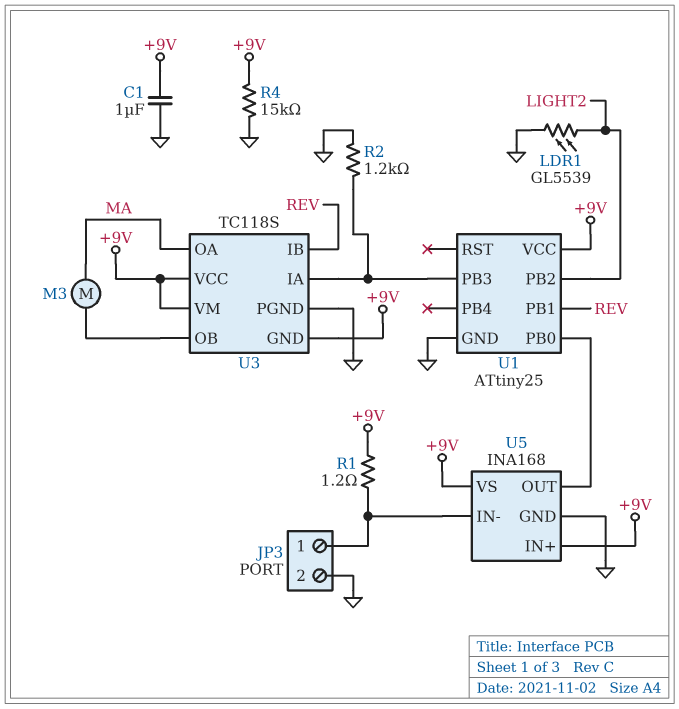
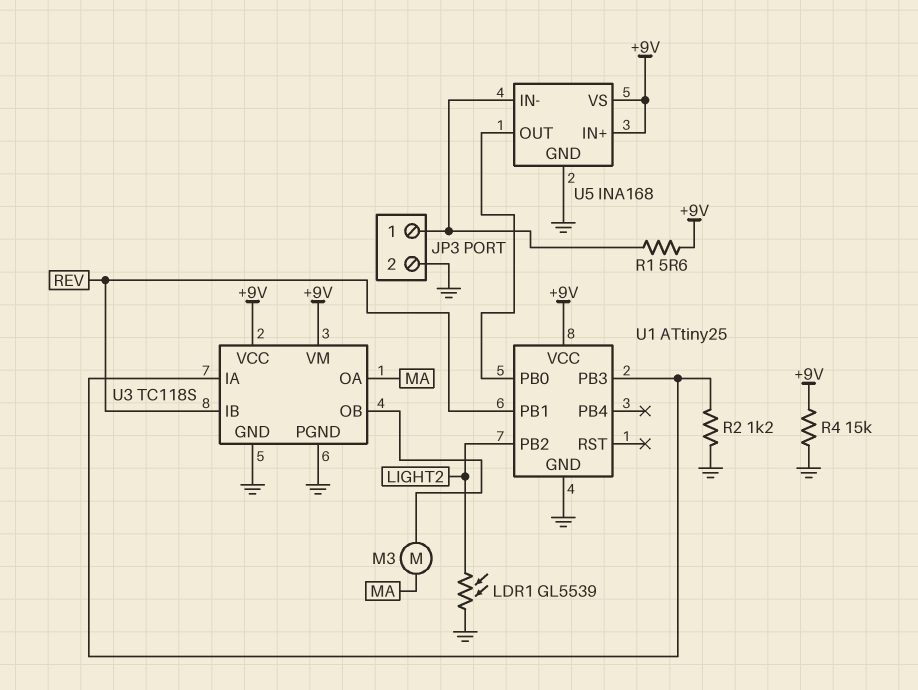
C1: 1uF (+9V, GND) -> none
R1: 1.2 (+9V, JP3/1) -> 5.6 (+9V, JP3/1)
U3 pin GND: +9V -> GND

